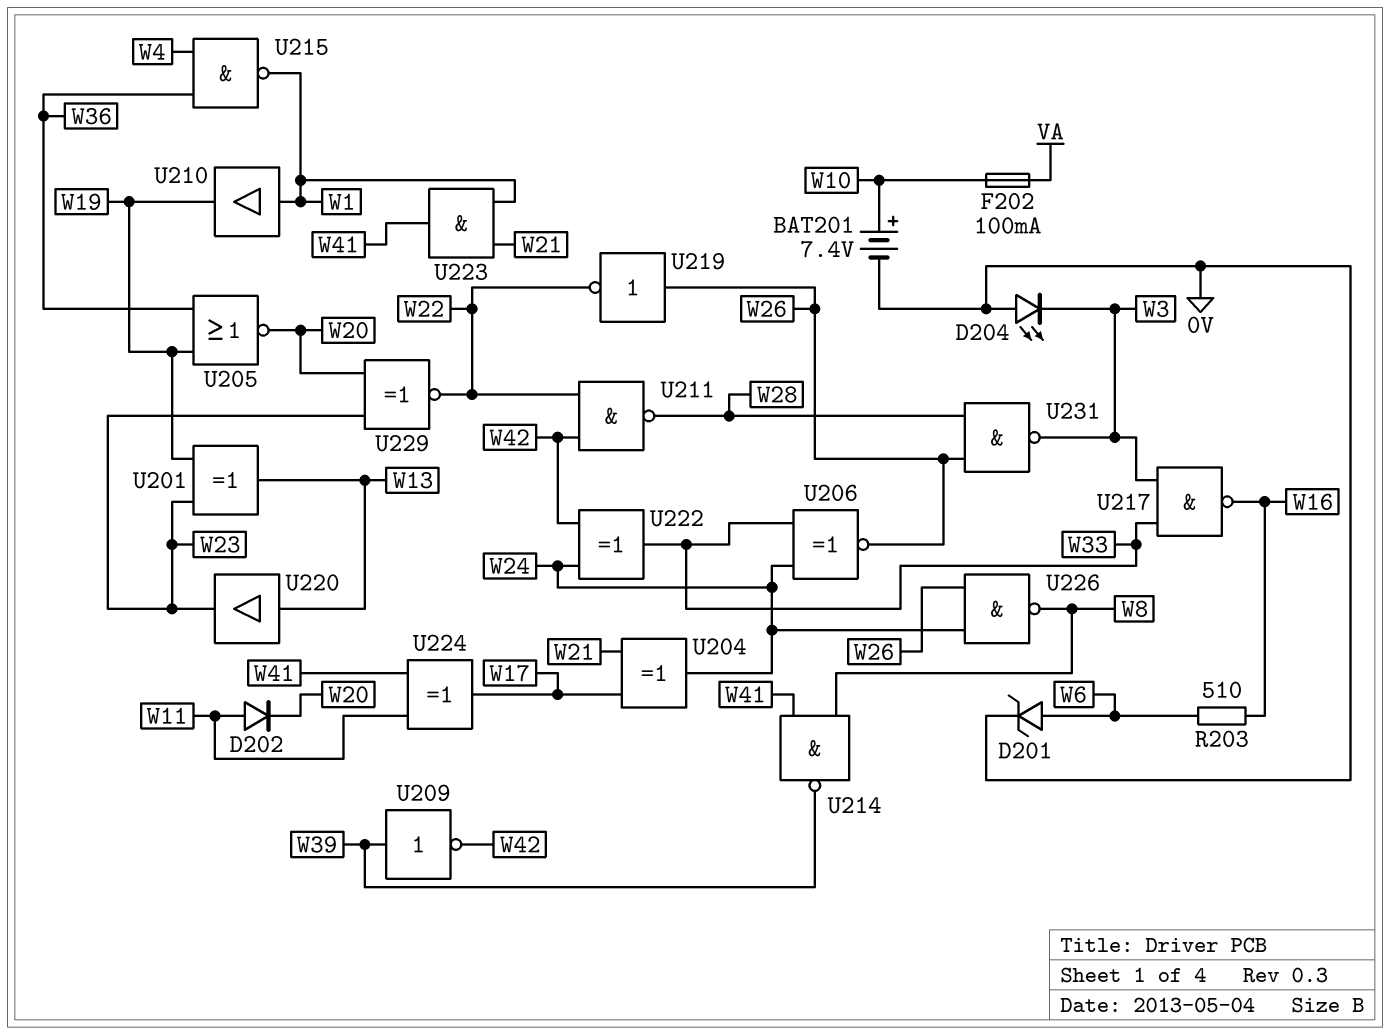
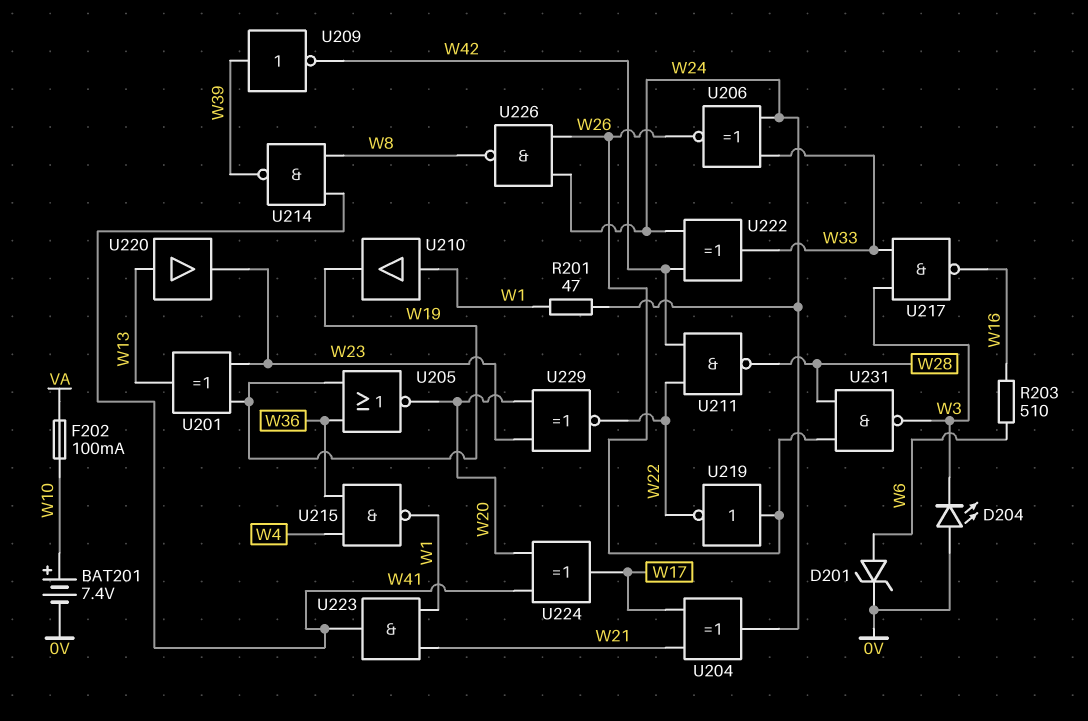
D202: diode (A W11, K W20) -> none
R201: none -> 47 (W1, W24)
U224: XOR (in W11, in W41, out W17) -> XOR (in W20, in W41, out W17)

